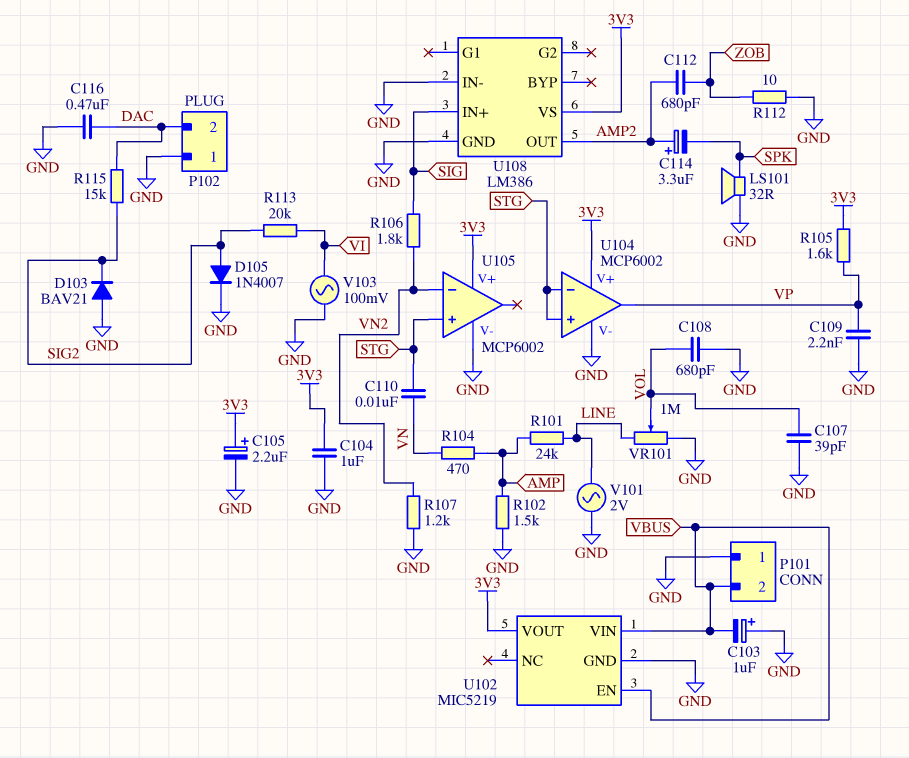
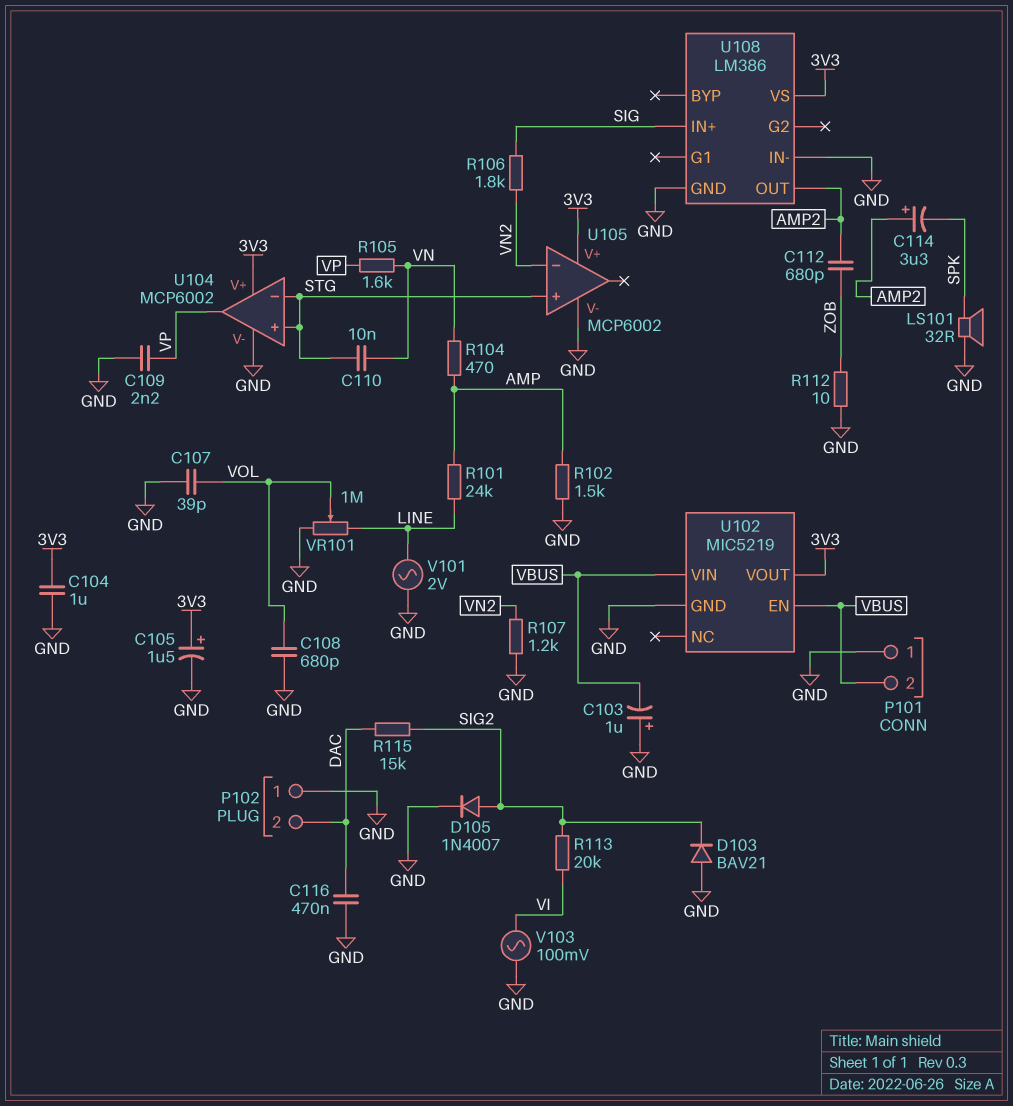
C105: 2.2uF (plus 3V3, minus GND) -> 1.5uF (plus 3V3, minus GND)
R105: 1.6k (3V3, VP) -> 1.6k (VN, VP)

